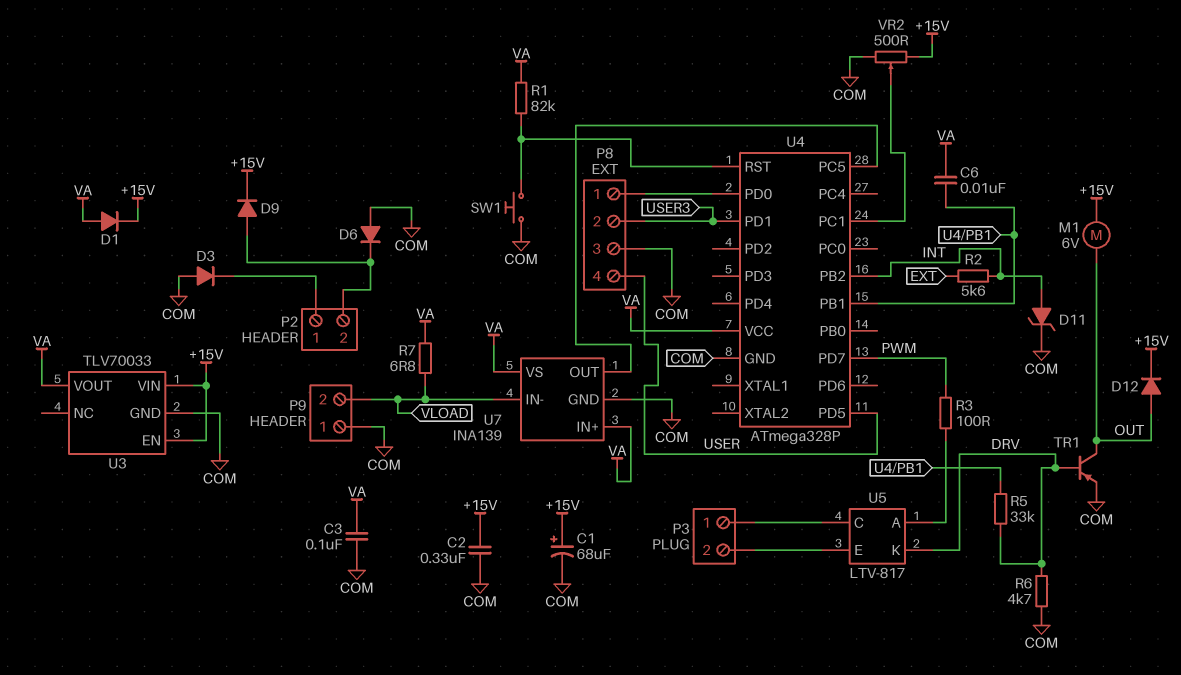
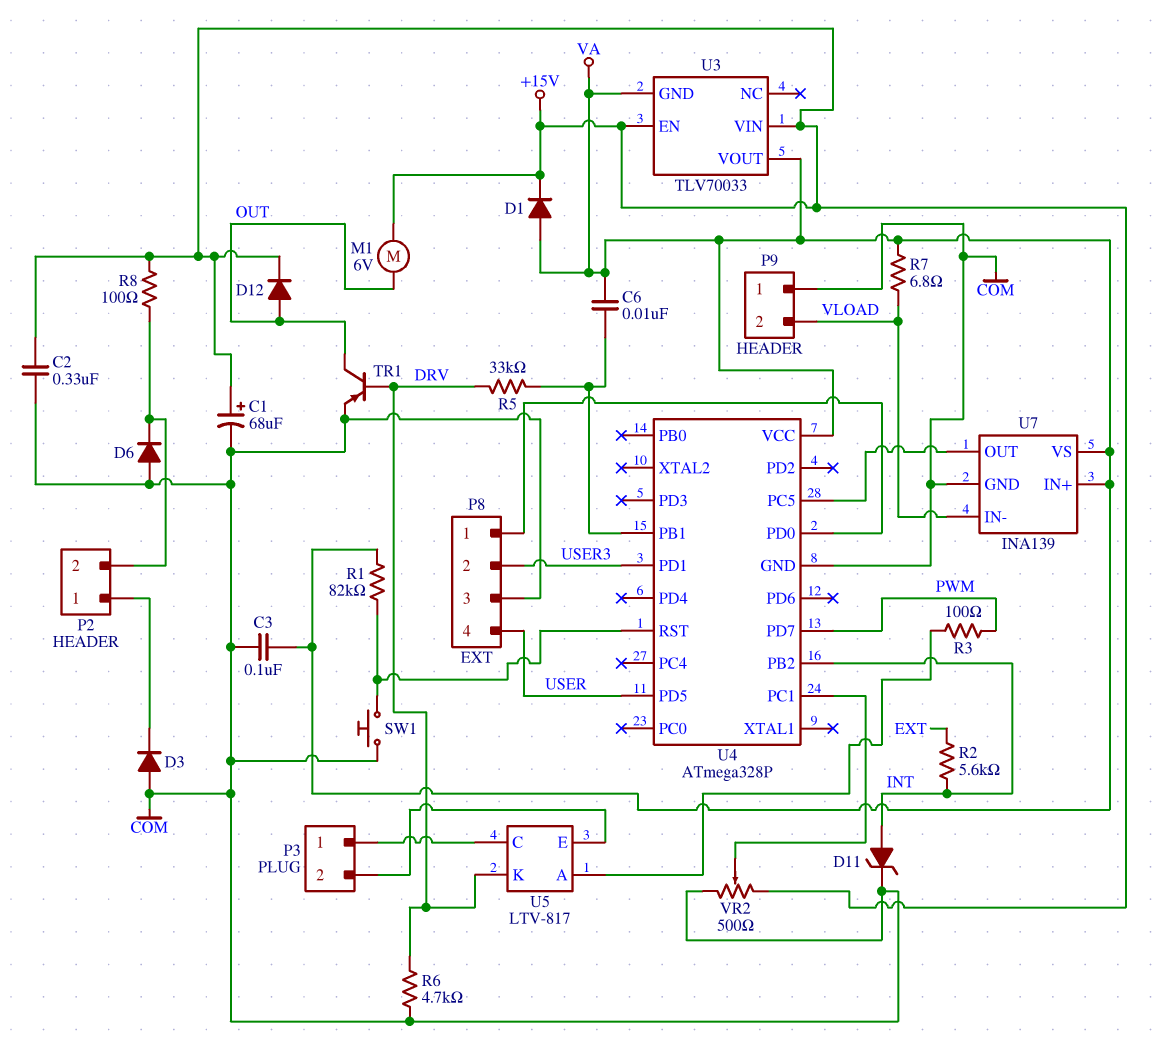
D9: diode (A P2/2, K +15V) -> none
R8: none -> 100 (+15V, P2/2)
U3 pin GND: COM -> VA

